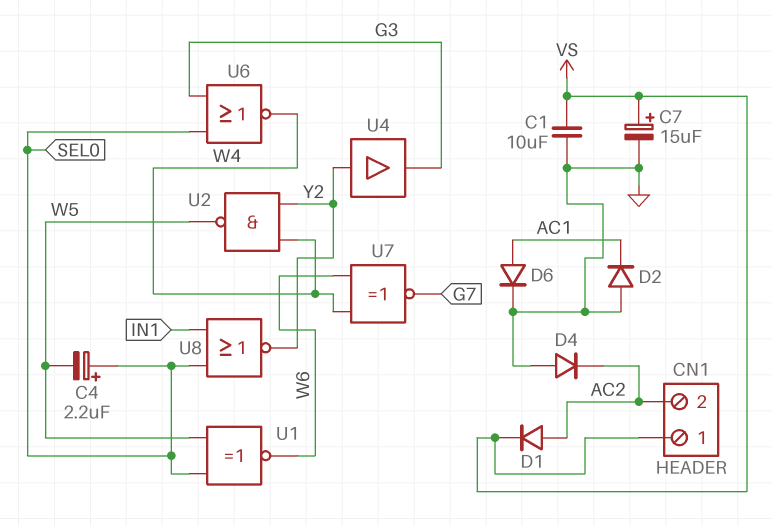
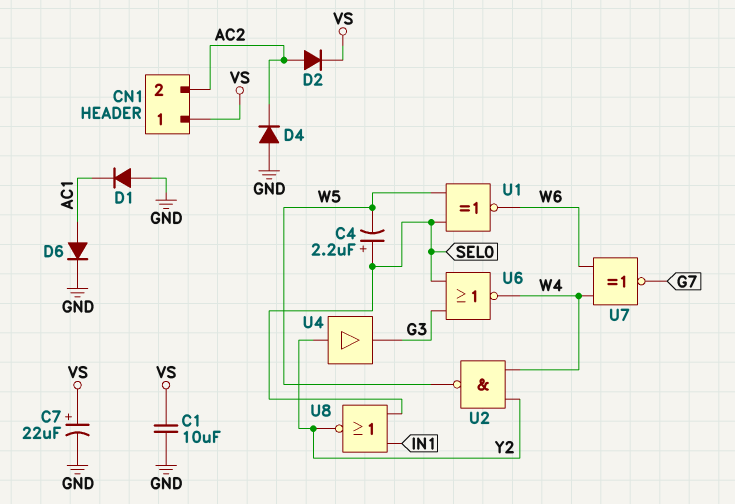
C7: 15uF (plus VS, minus GND) -> 22uF (plus VS, minus GND)
D1: diode (A AC2, K VS) -> diode (A GND, K AC1)
D2: diode (A GND, K AC1) -> diode (A AC2, K VS)

